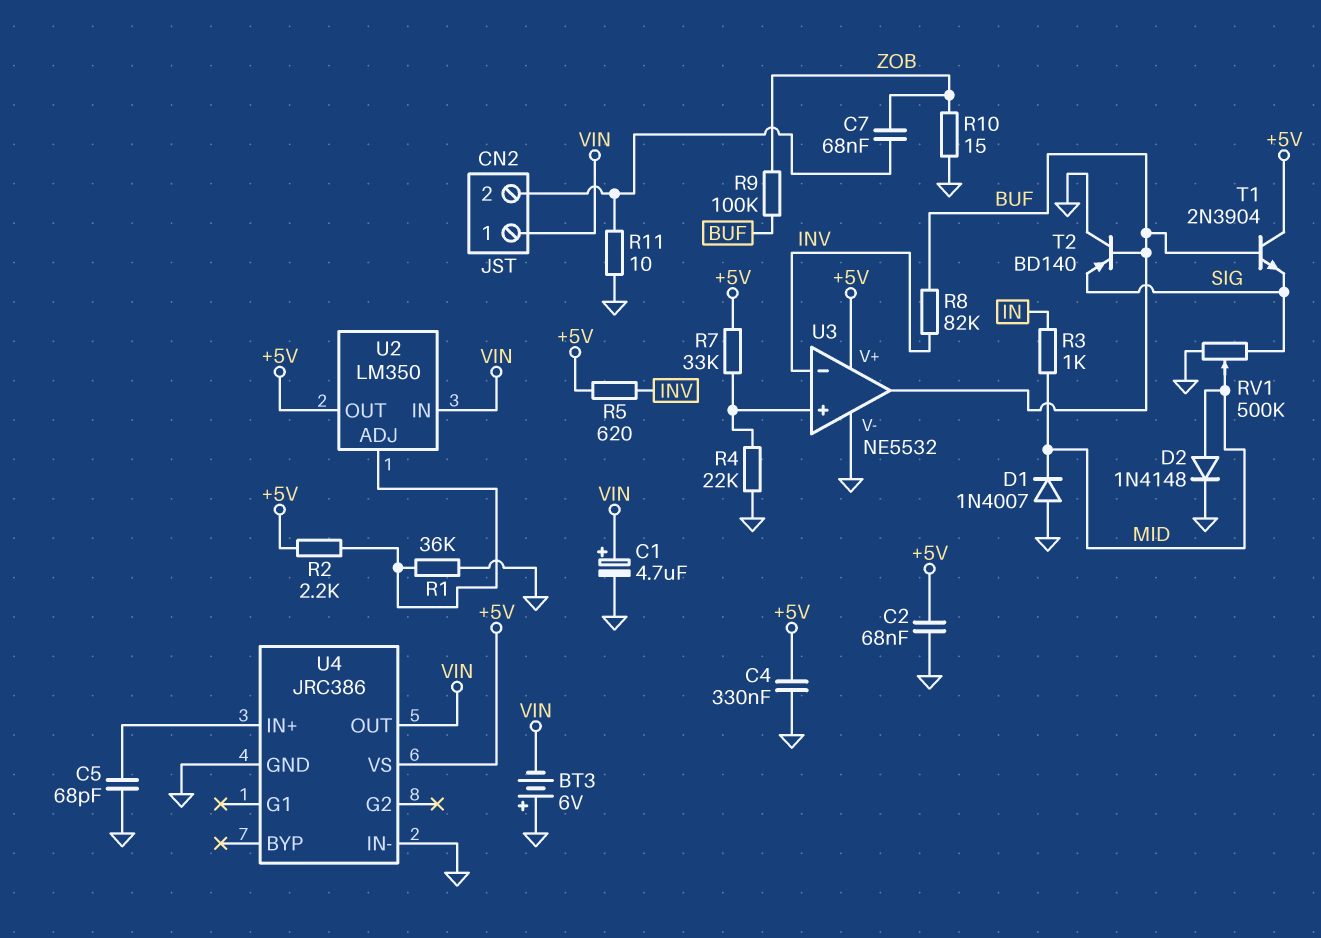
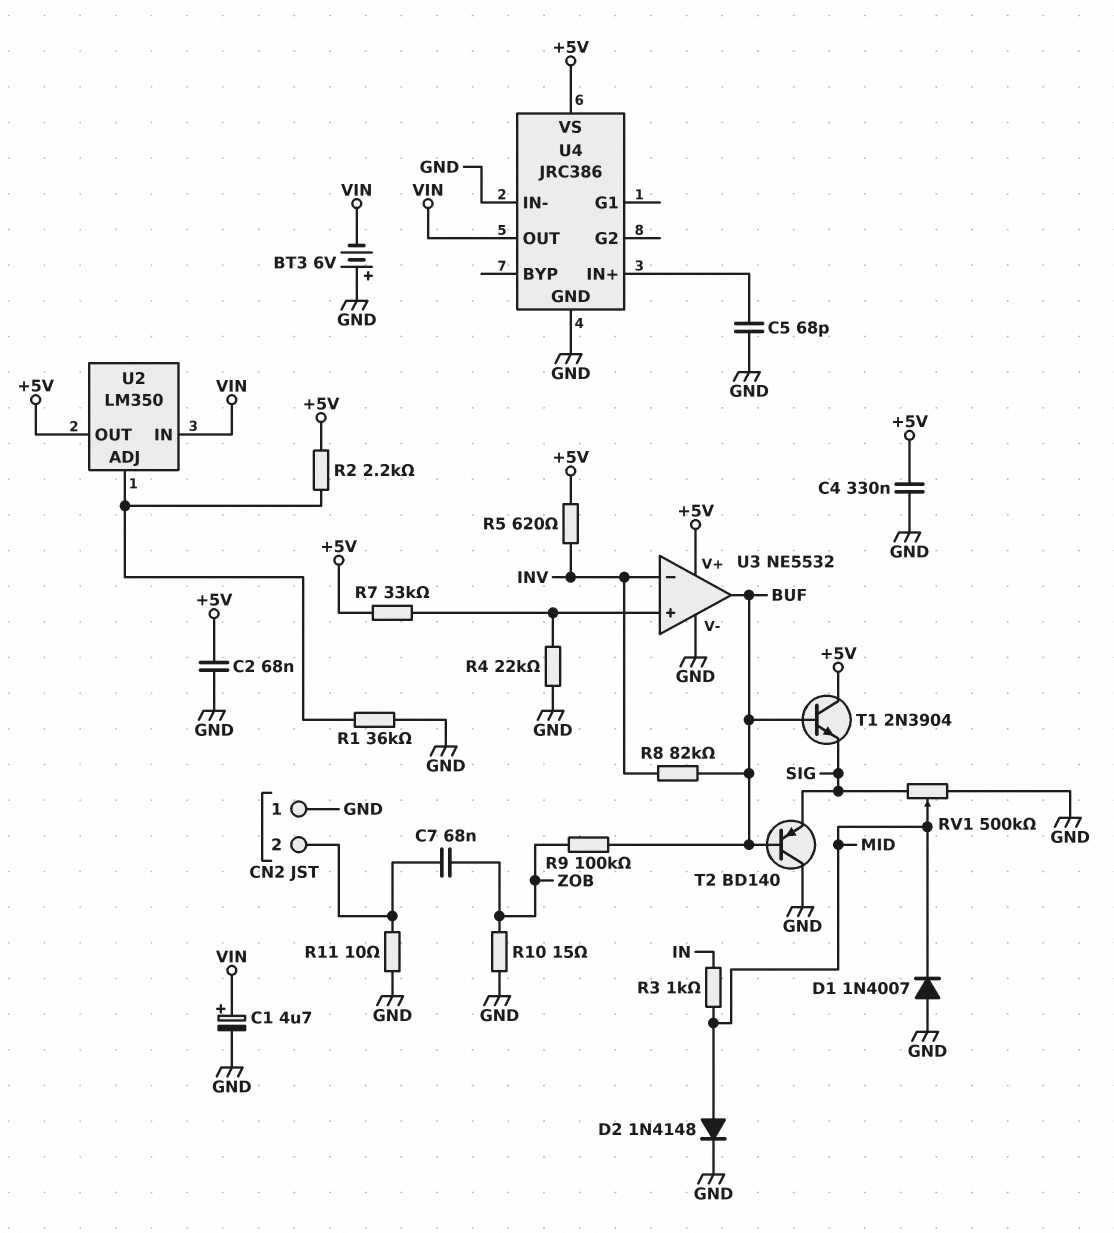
CN2 pin 1: VIN -> GND

